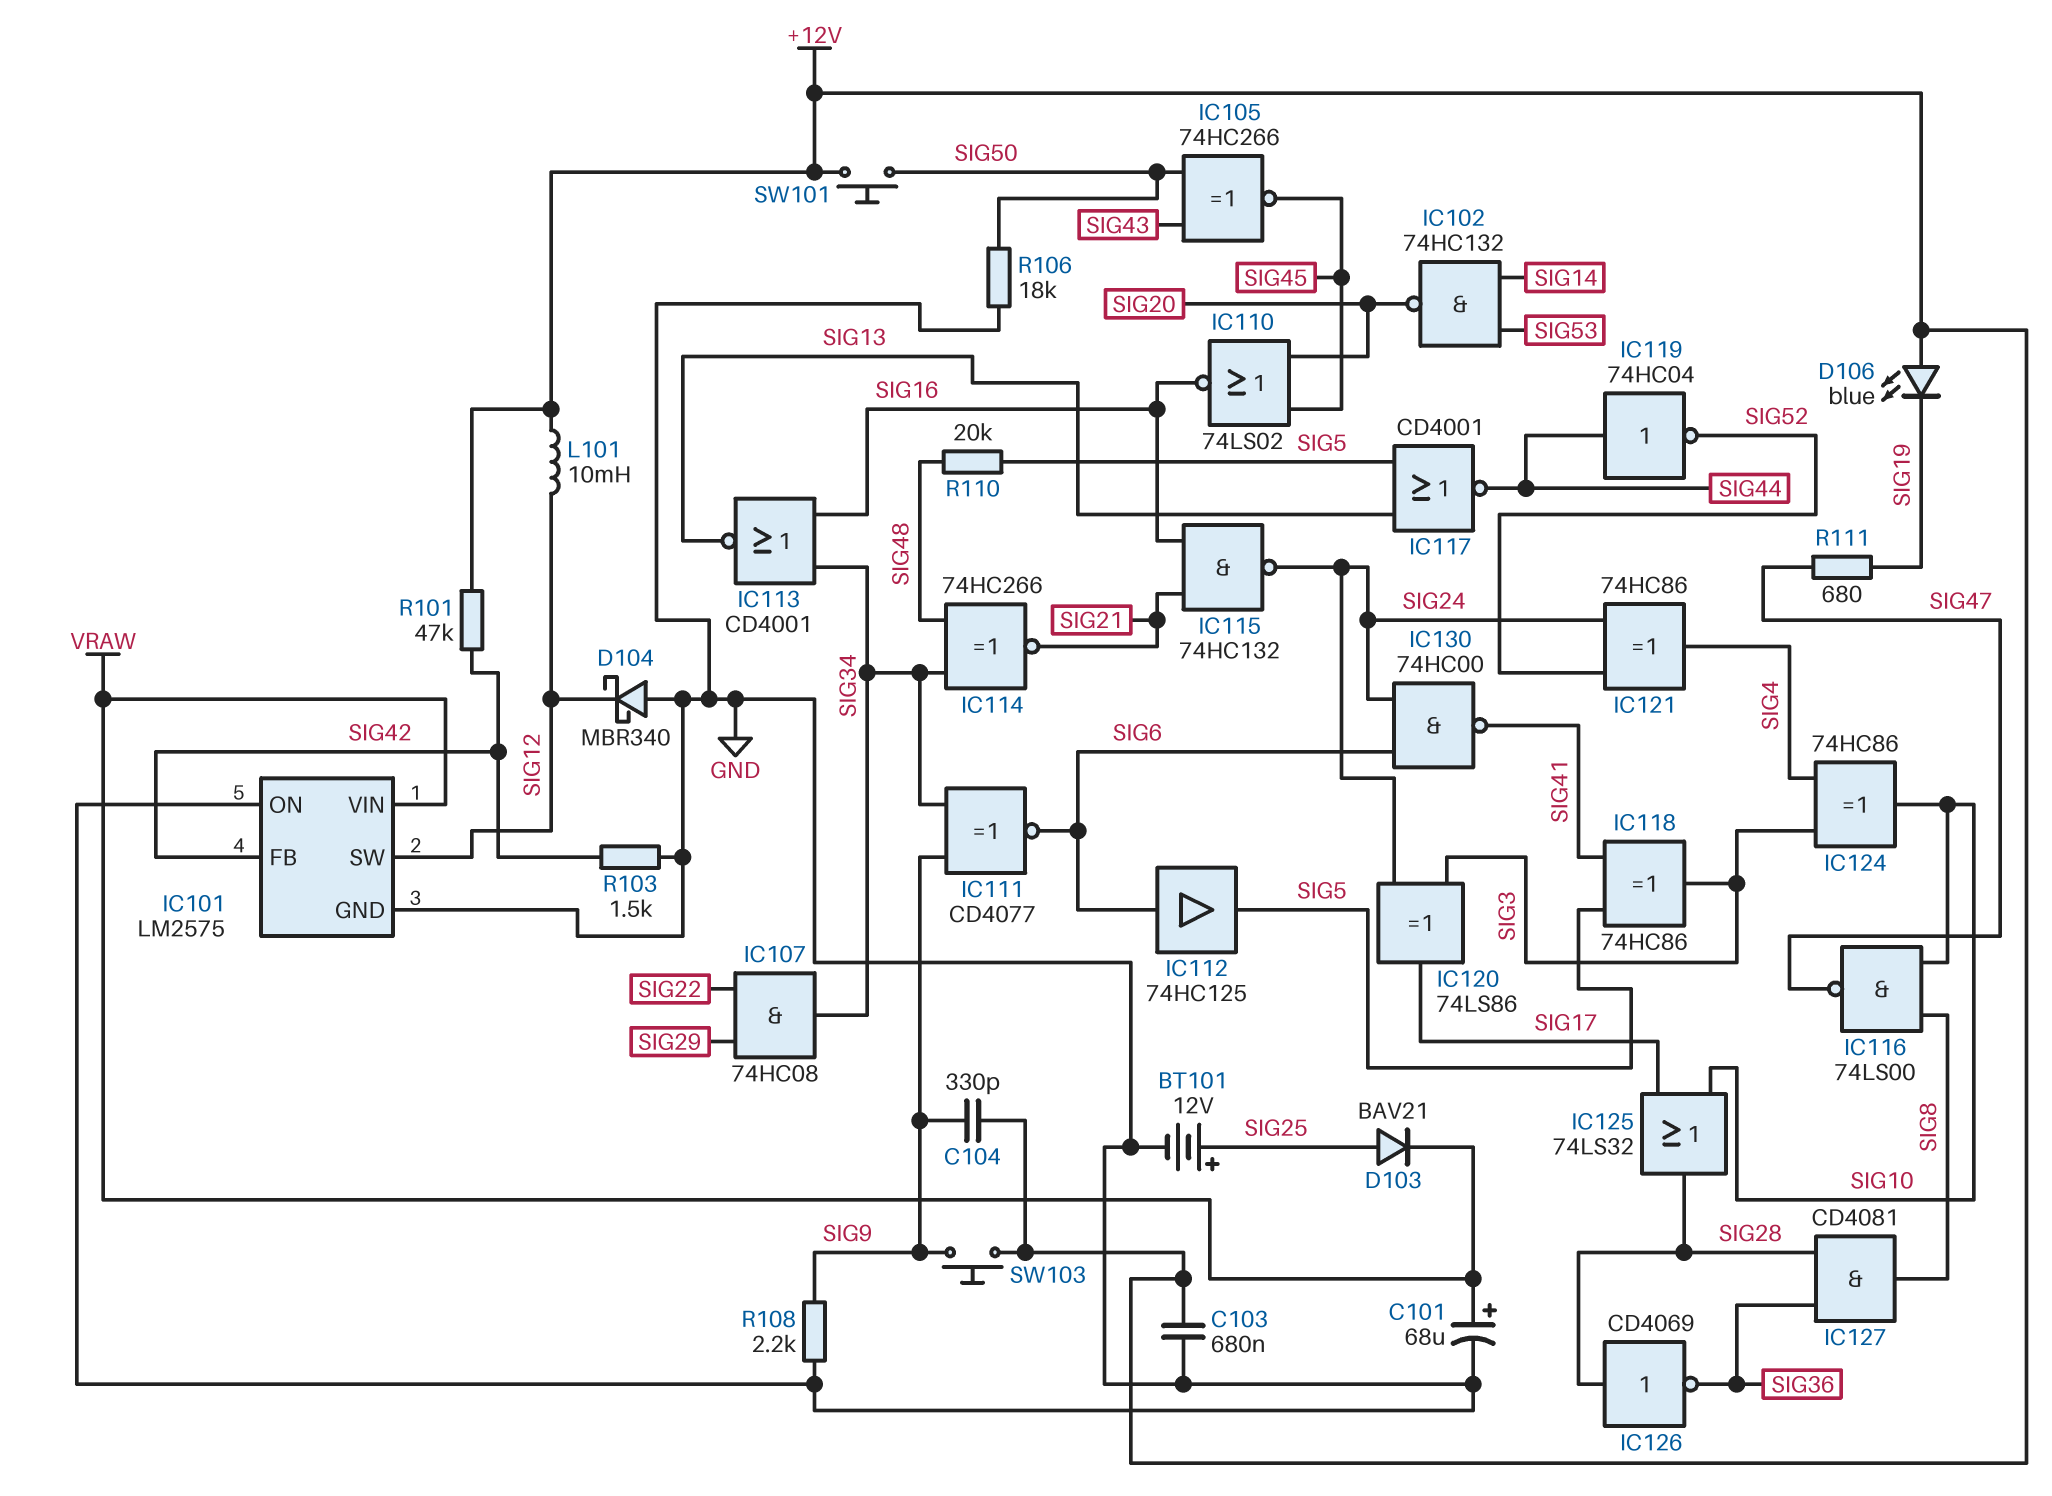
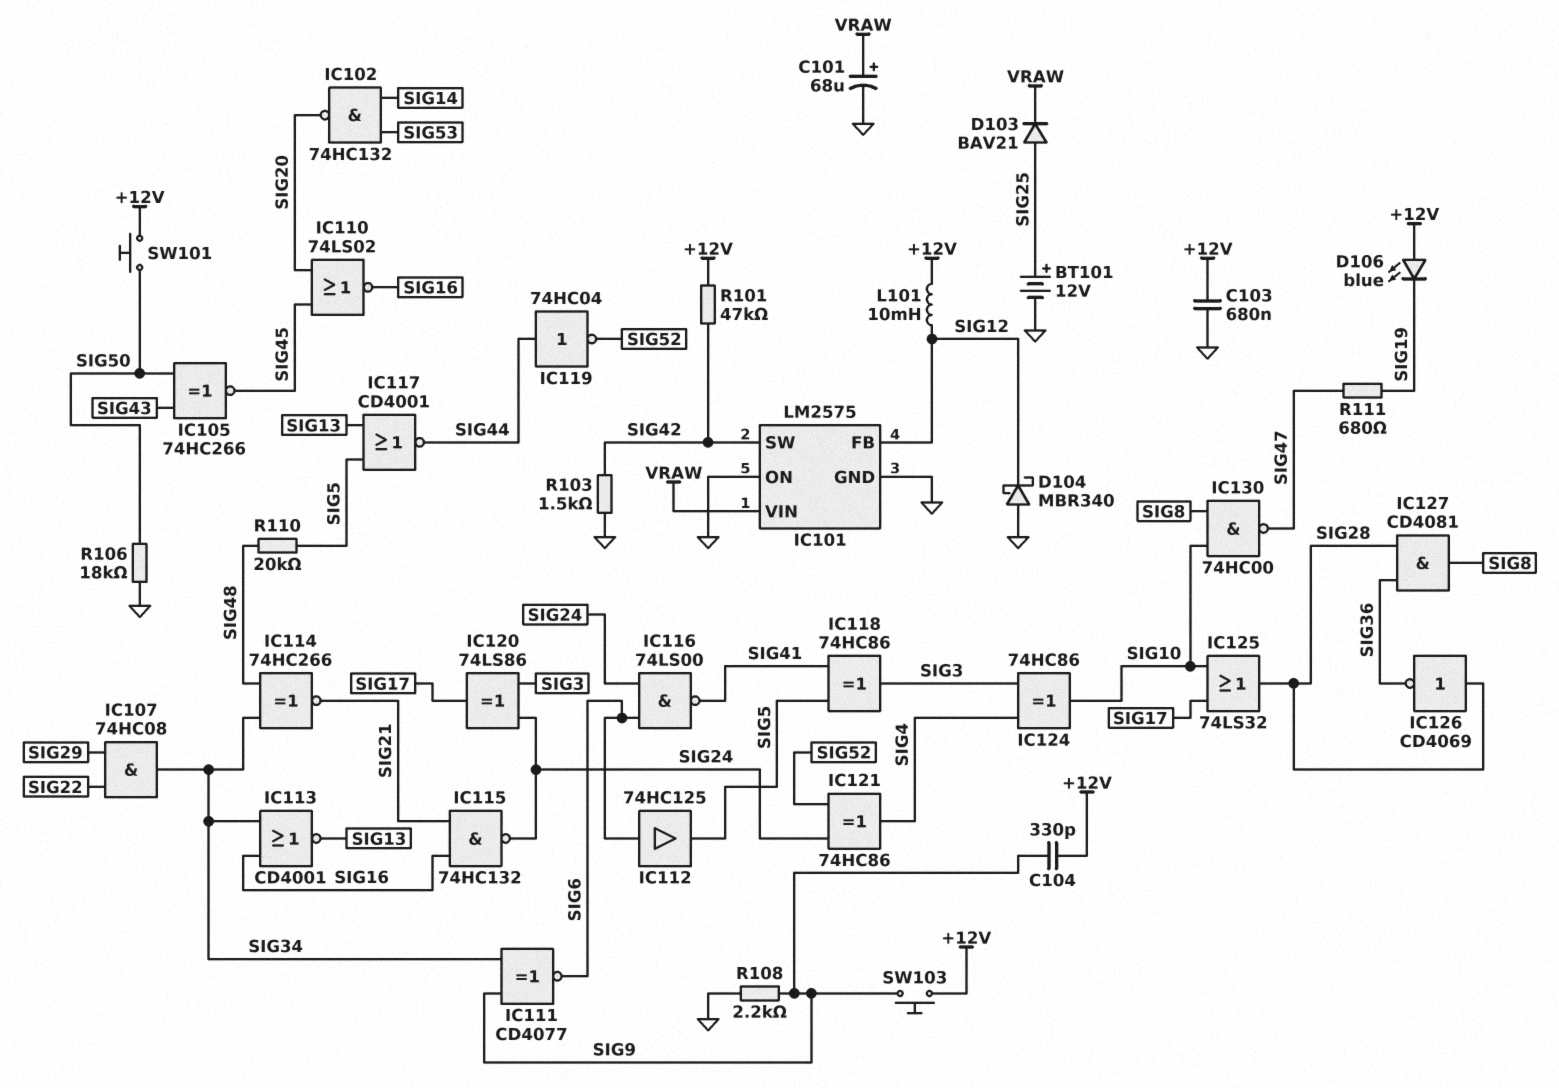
IC101 pin FB: SIG42 -> SIG12
IC101 pin SW: SIG12 -> SIG42
IC116: NAND 74LS00 (in SIG8, in SIG10, out SIG47) -> NAND 74LS00 (in SIG6, in SIG24, out SIG41)
IC130: NAND 74HC00 (in SIG6, in SIG24, out SIG41) -> NAND 74HC00 (in SIG8, in SIG10, out SIG47)

